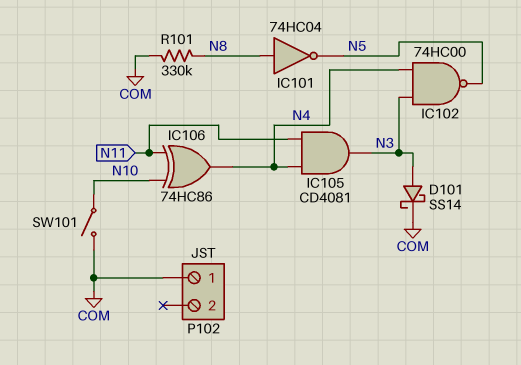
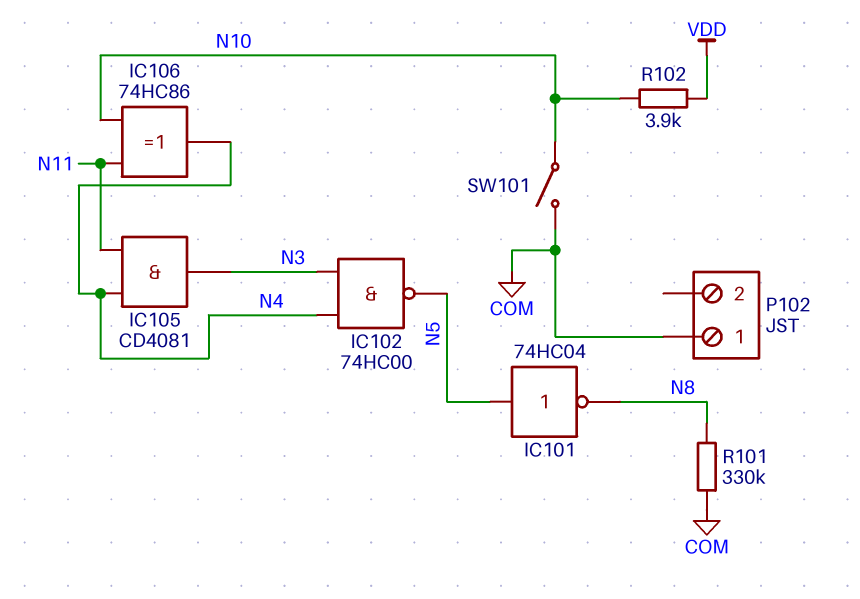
D101: schottky SS14 (A N3, K COM) -> none
IC101: NOT 74HC04 (in N8, out N5) -> NOT 74HC04 (in N5, out N8)
R102: none -> 3.9k (N10, VDD)

